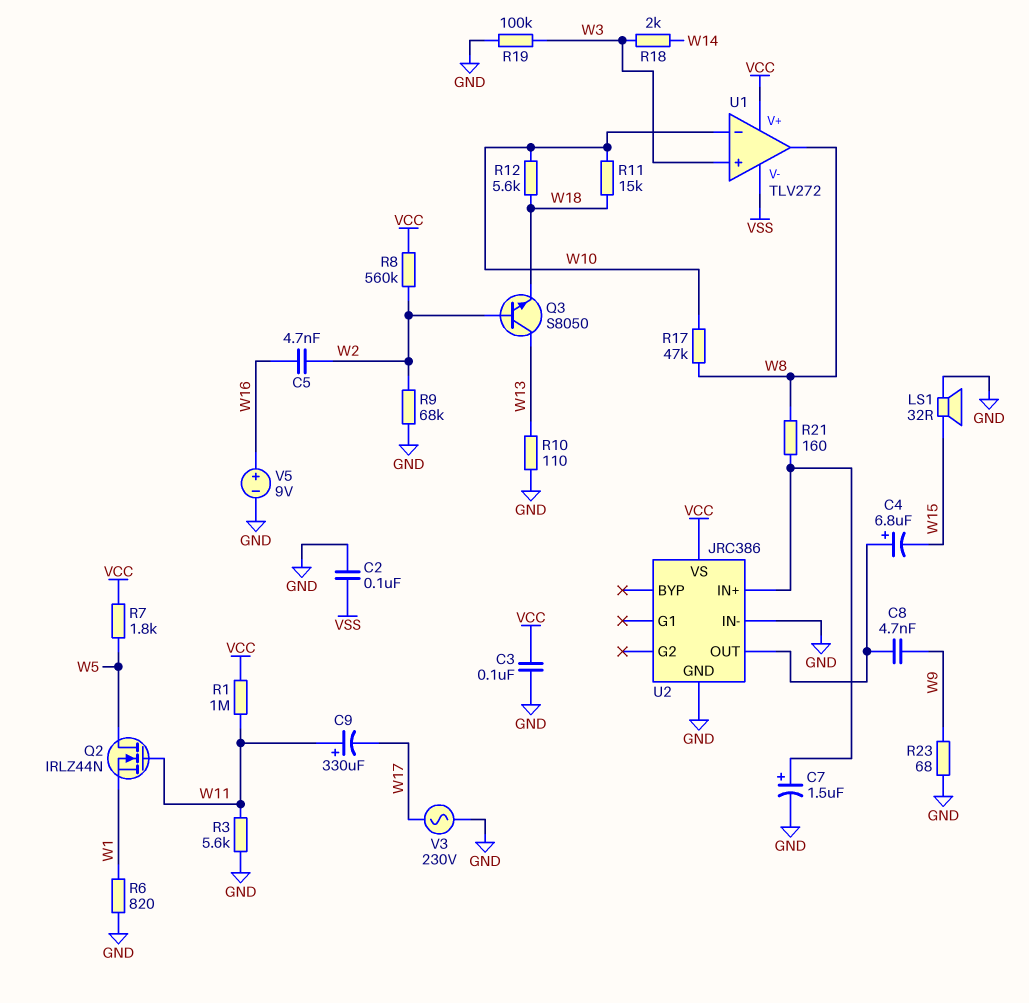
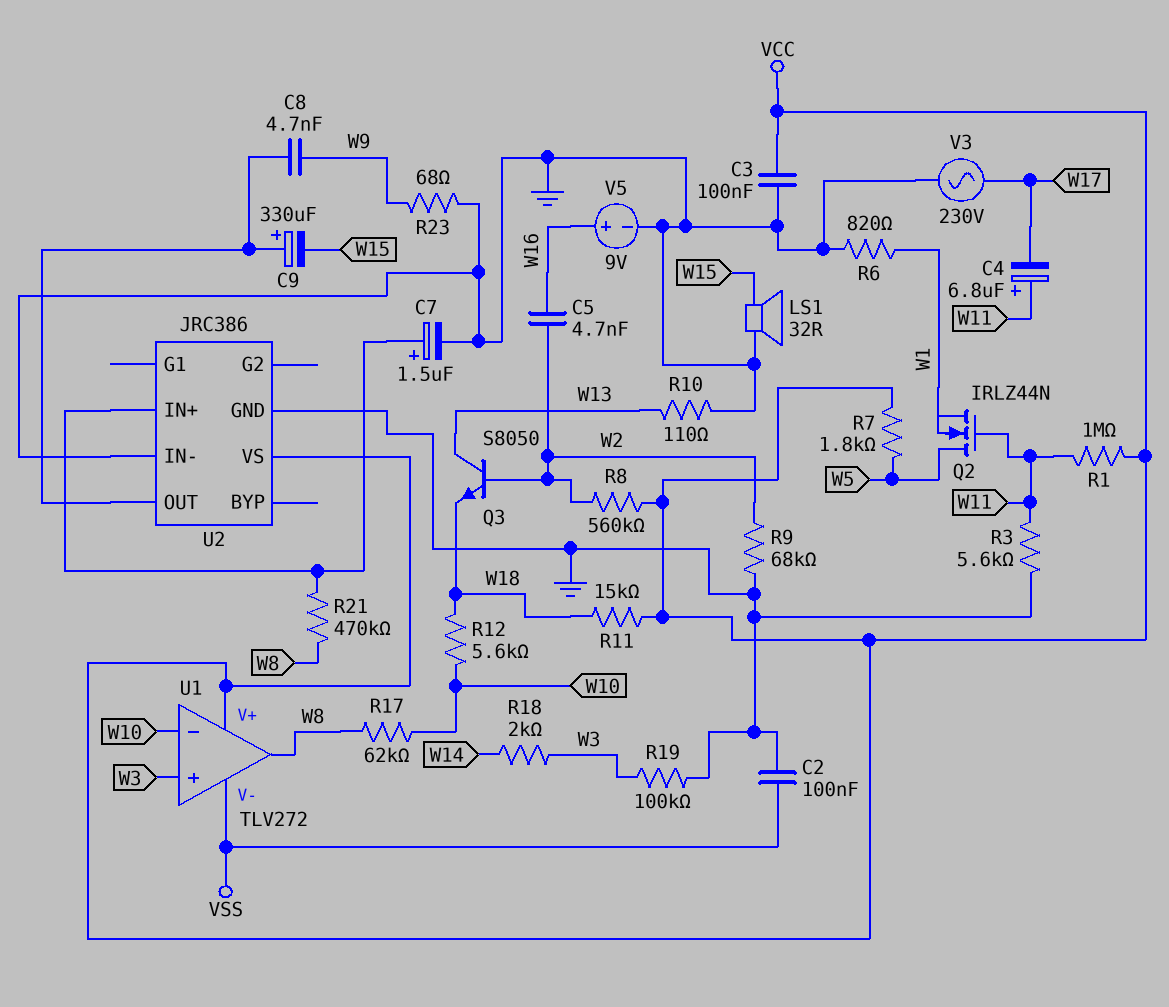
C4: 6.8uF (plus U2/OUT, minus W15) -> 6.8uF (plus W11, minus W17)
C9: 330uF (plus W11, minus W17) -> 330uF (plus U2/OUT, minus W15)
R11: 15k (W10, W18) -> 15k (VCC, W18)
R17: 47k (W8, W10) -> 62k (W8, W10)
R21: 160 (U2/IN+, W8) -> 470k (U2/IN+, W8)

